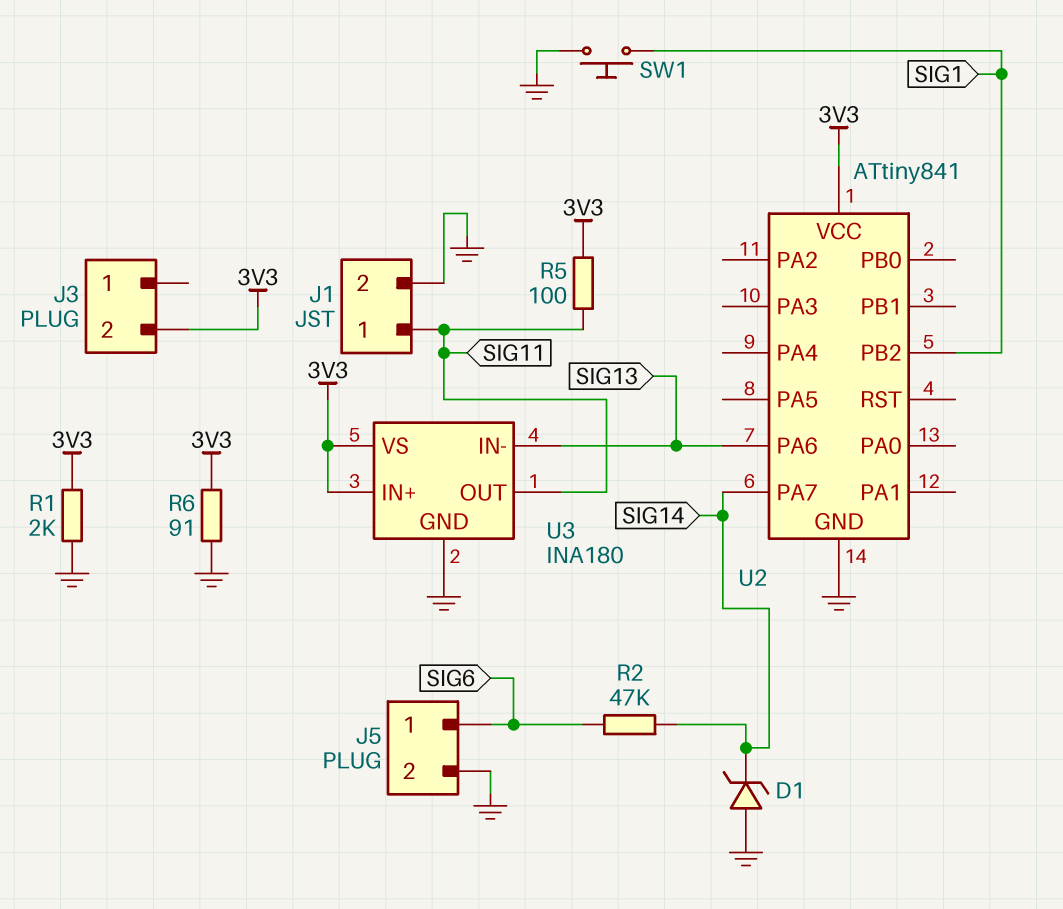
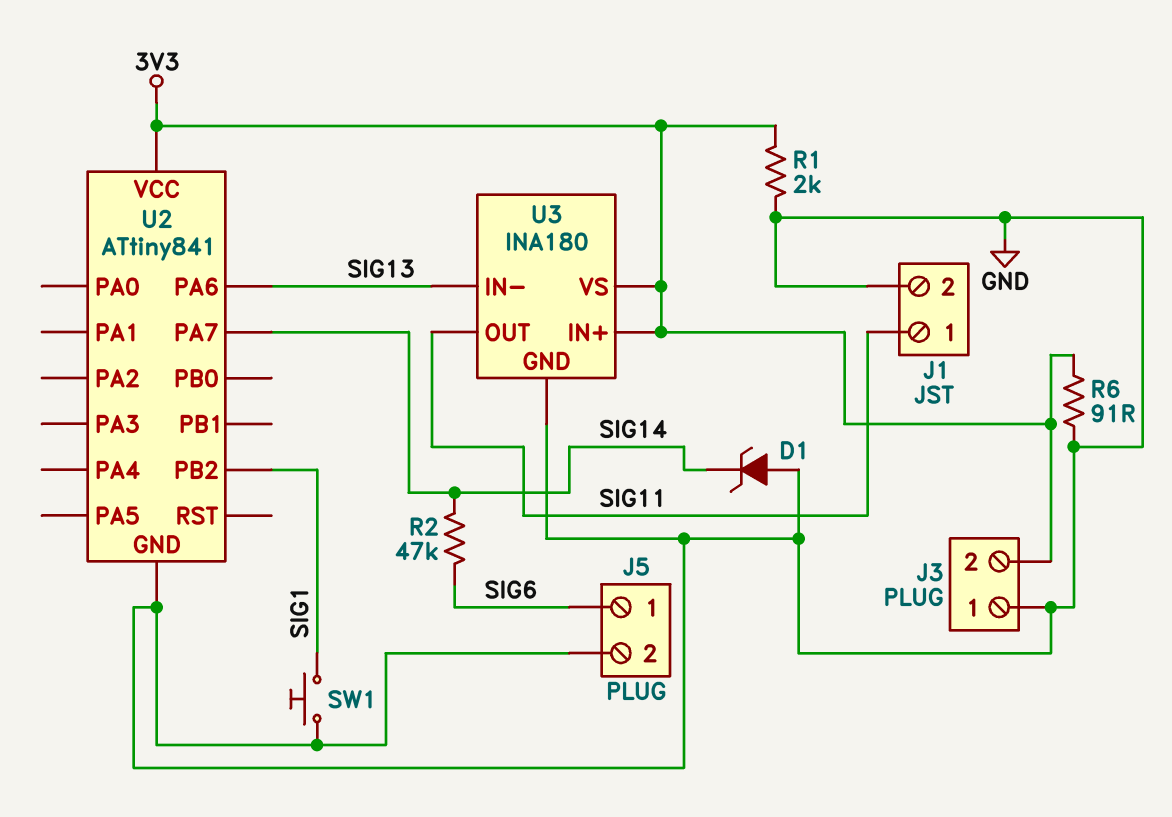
J3 pin 1: none -> GND
R5: 100 (3V3, SIG11) -> none

